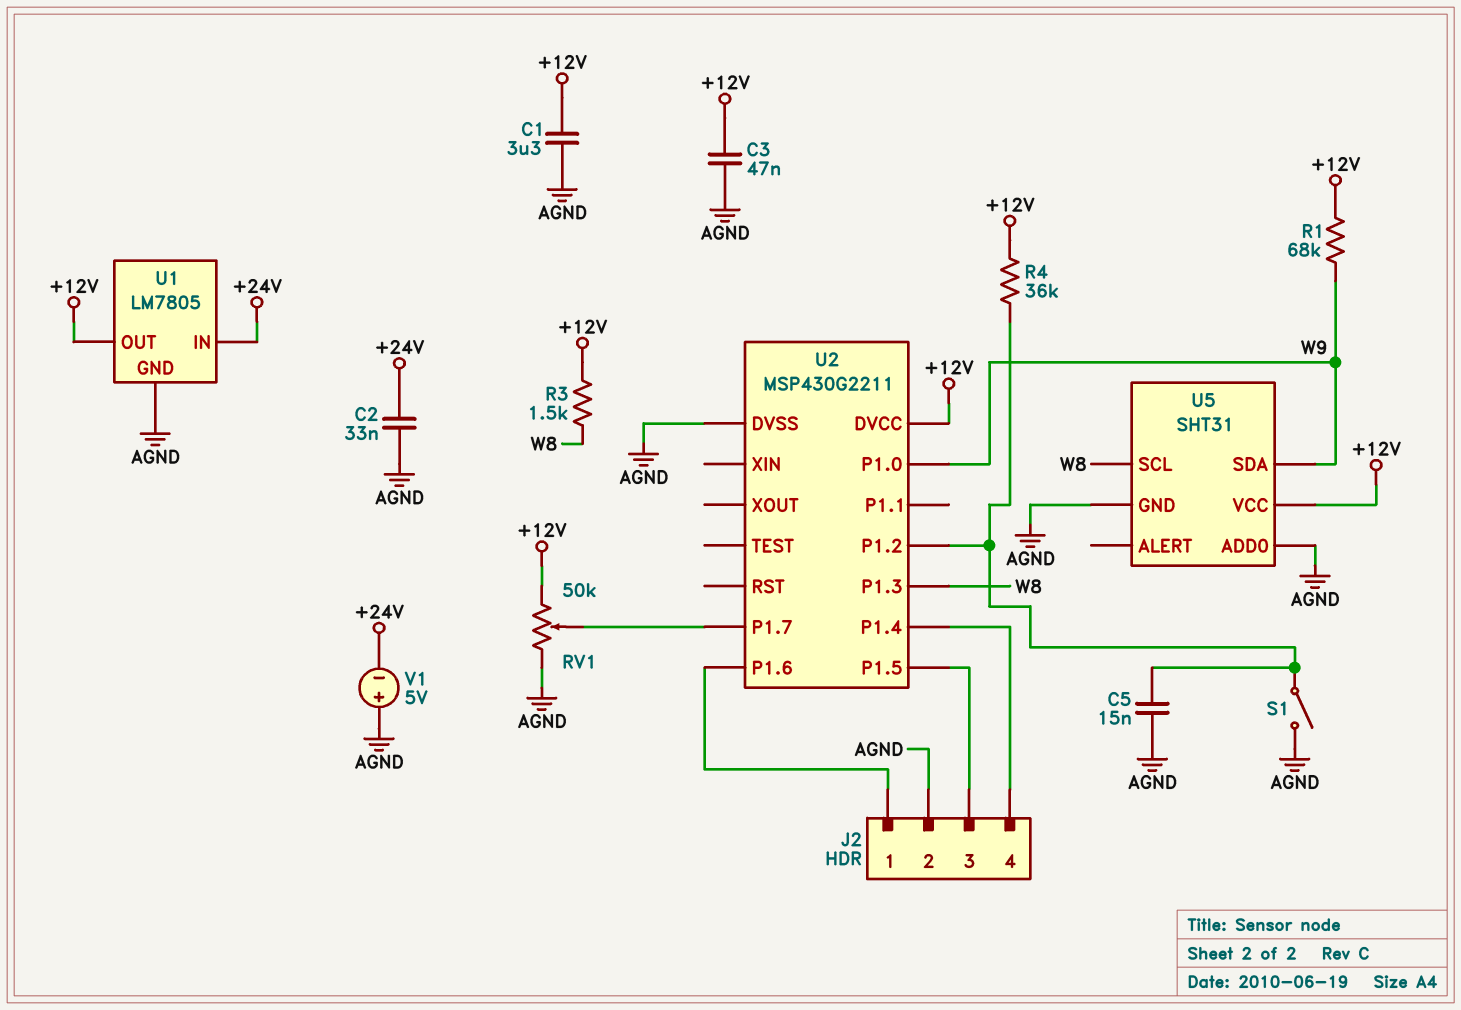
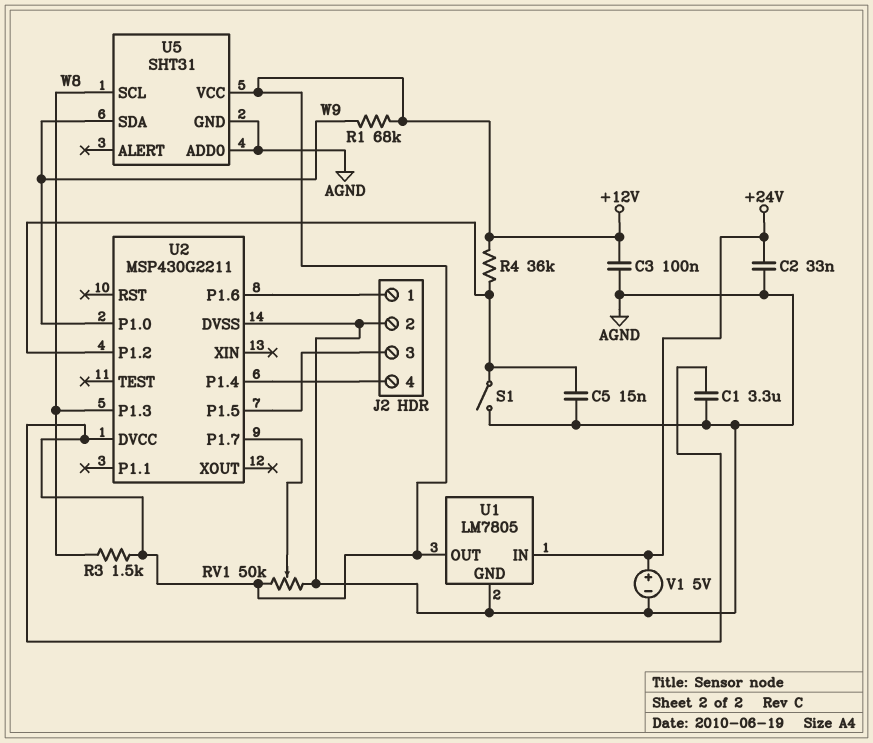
C3: 47nF (+12V, AGND) -> 100nF (+12V, AGND)
V1: 5V (plus AGND, minus +24V) -> 5V (plus +24V, minus AGND)

